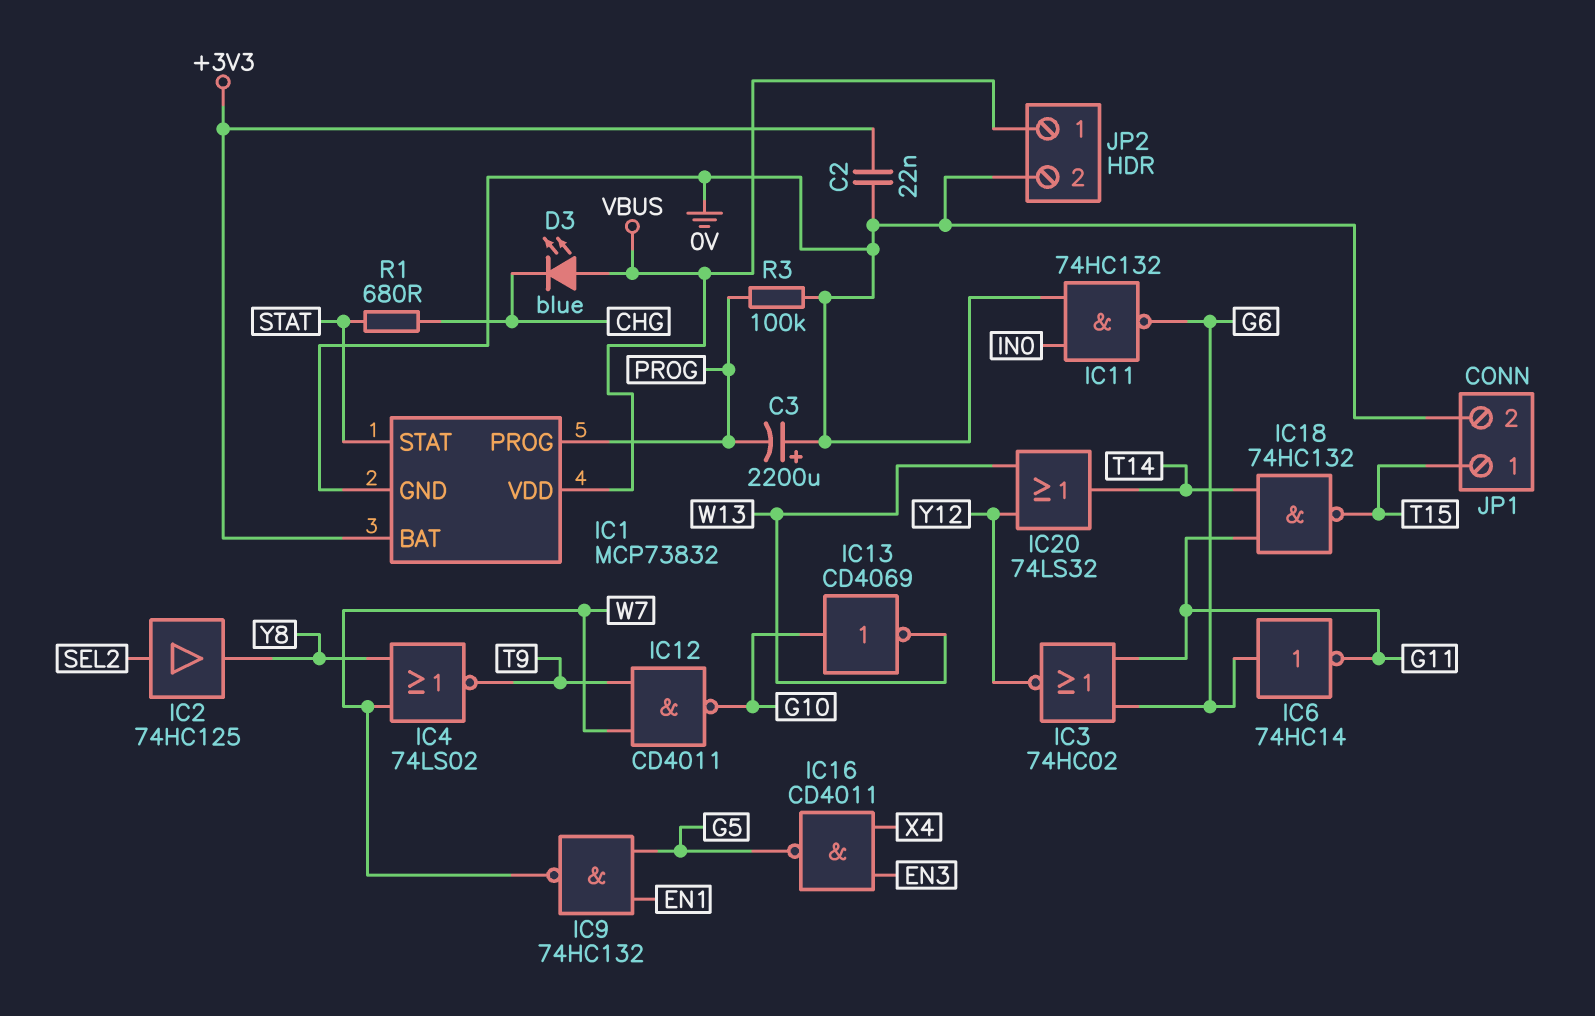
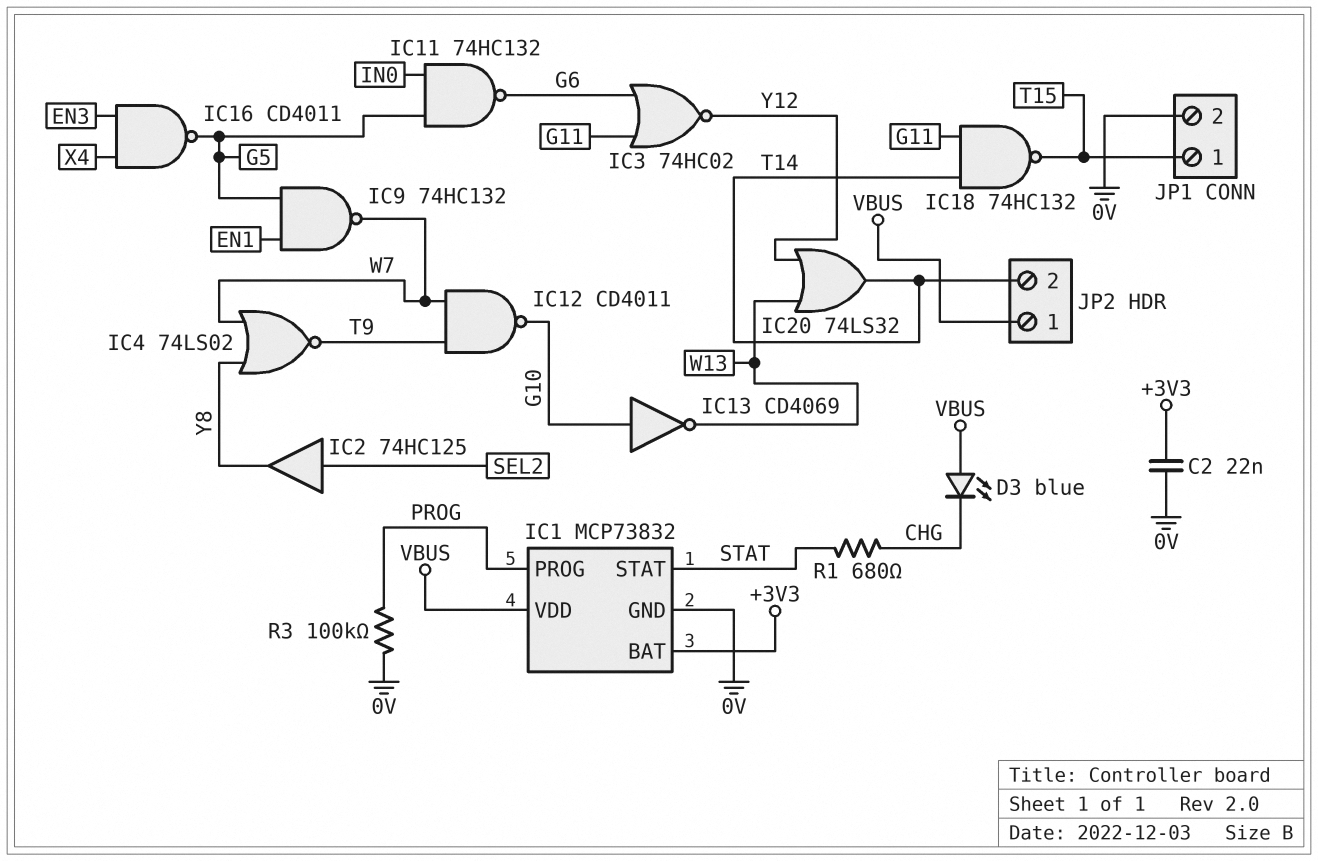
C3: 2200uF (plus 0V, minus PROG) -> none
IC6: NOT 74HC14 (in G6, out G11) -> none
IC11: NAND 74HC132 (in 0V, in IN0, out G6) -> NAND 74HC132 (in G5, in IN0, out G6)
JP2 pin 2: 0V -> T14

